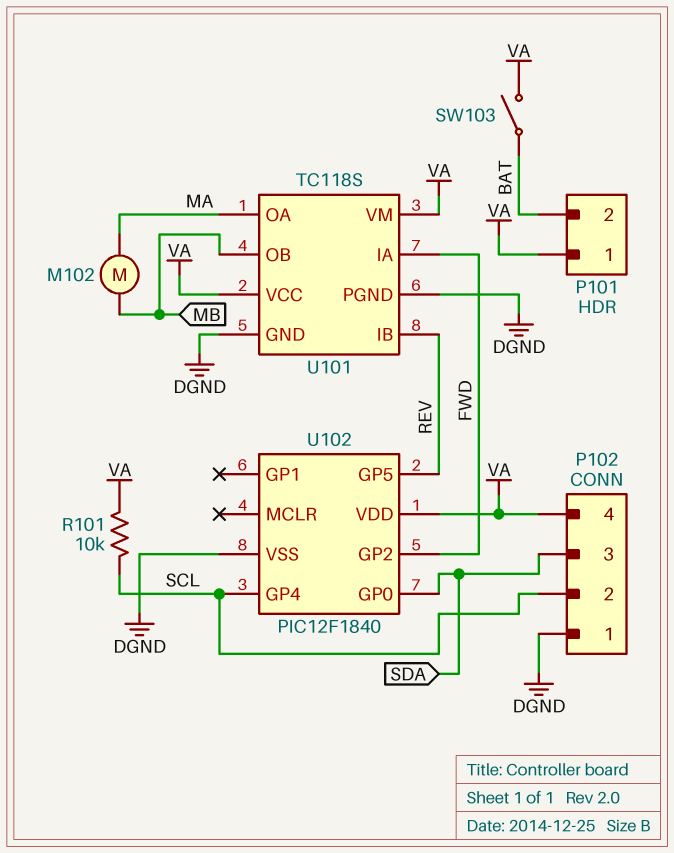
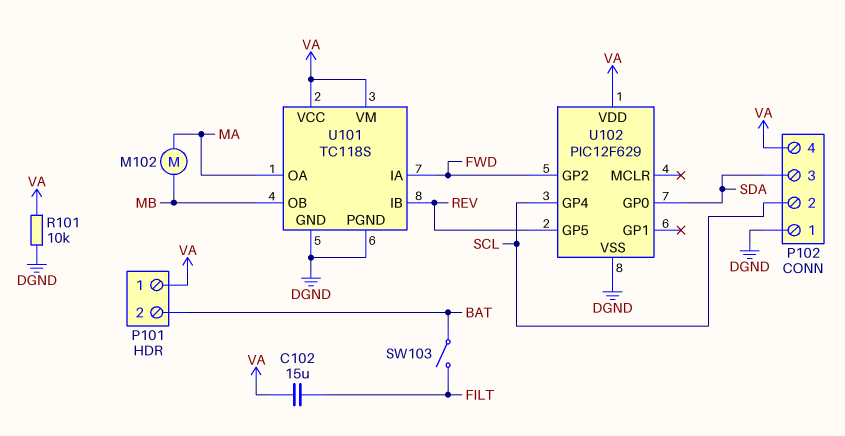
C102: none -> 15uF (FILT, VA)
R101: 10k (SCL, VA) -> 10k (DGND, VA)
SW103: switch (BAT, VA) -> switch (BAT, FILT)
U102: PIC12F1840 -> PIC12F629

